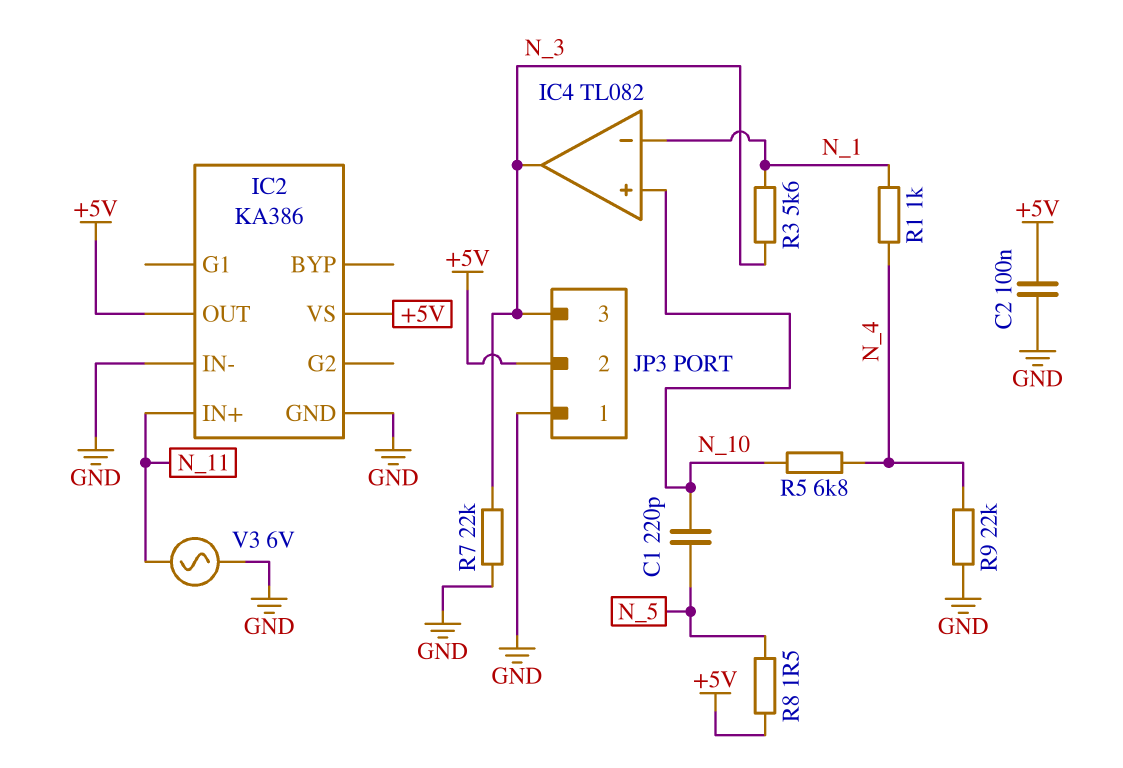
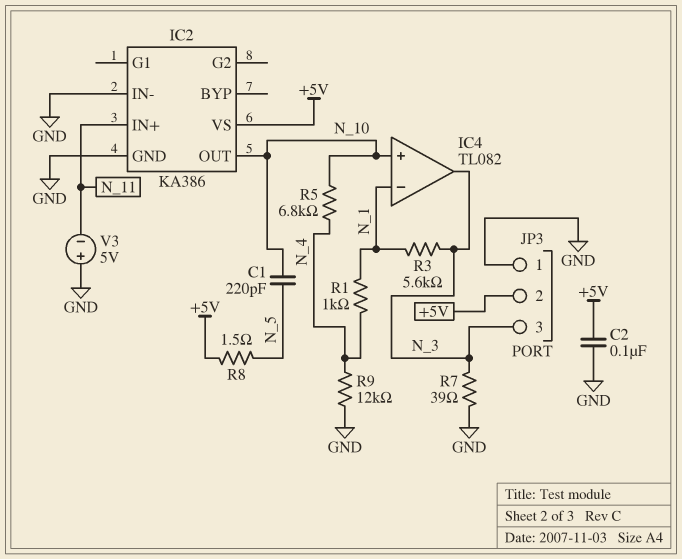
IC2 pin OUT: +5V -> N_10
R7: 22k (GND, N_3) -> 39 (GND, N_3)
R9: 22k (GND, N_4) -> 12k (GND, N_4)
V3: AC 6V (GND, N_11) -> 5V (plus GND, minus N_11)

